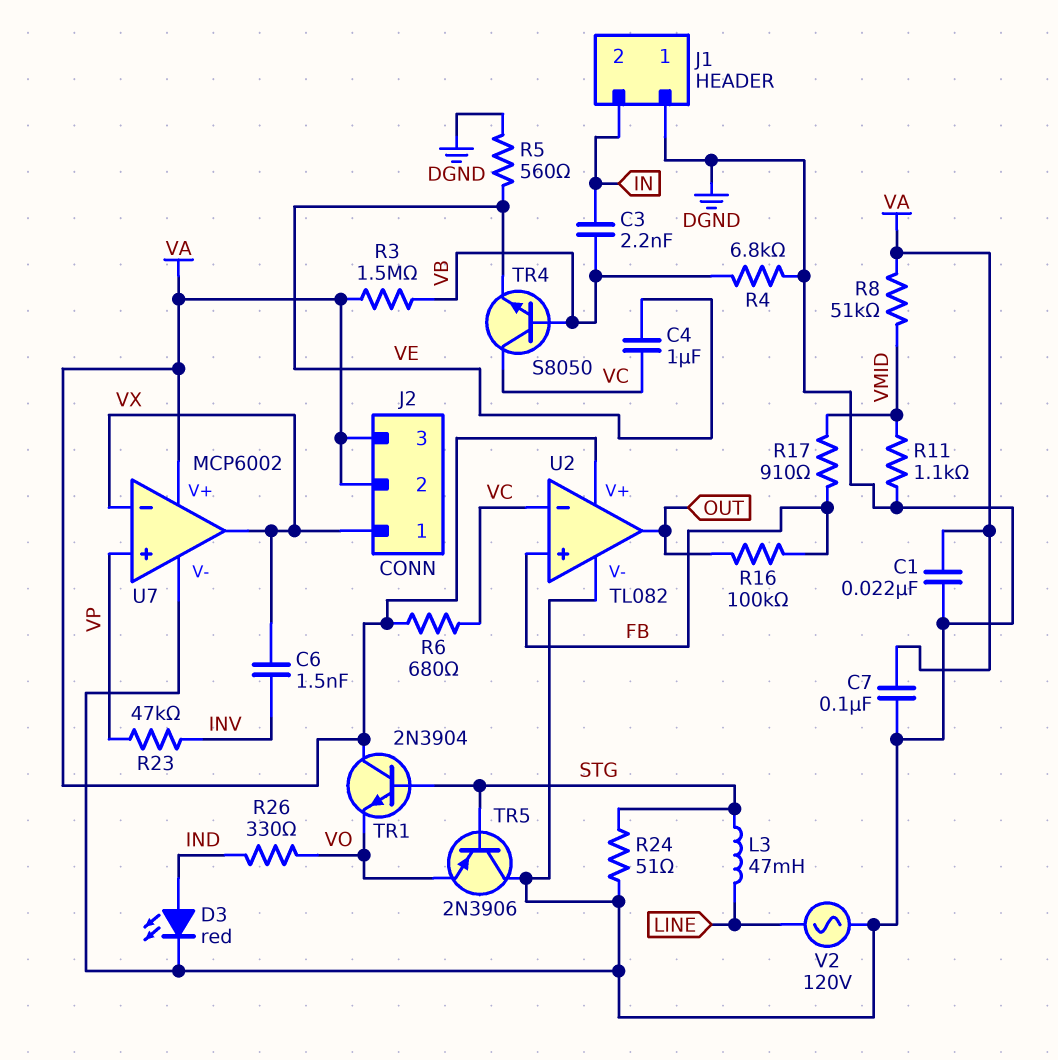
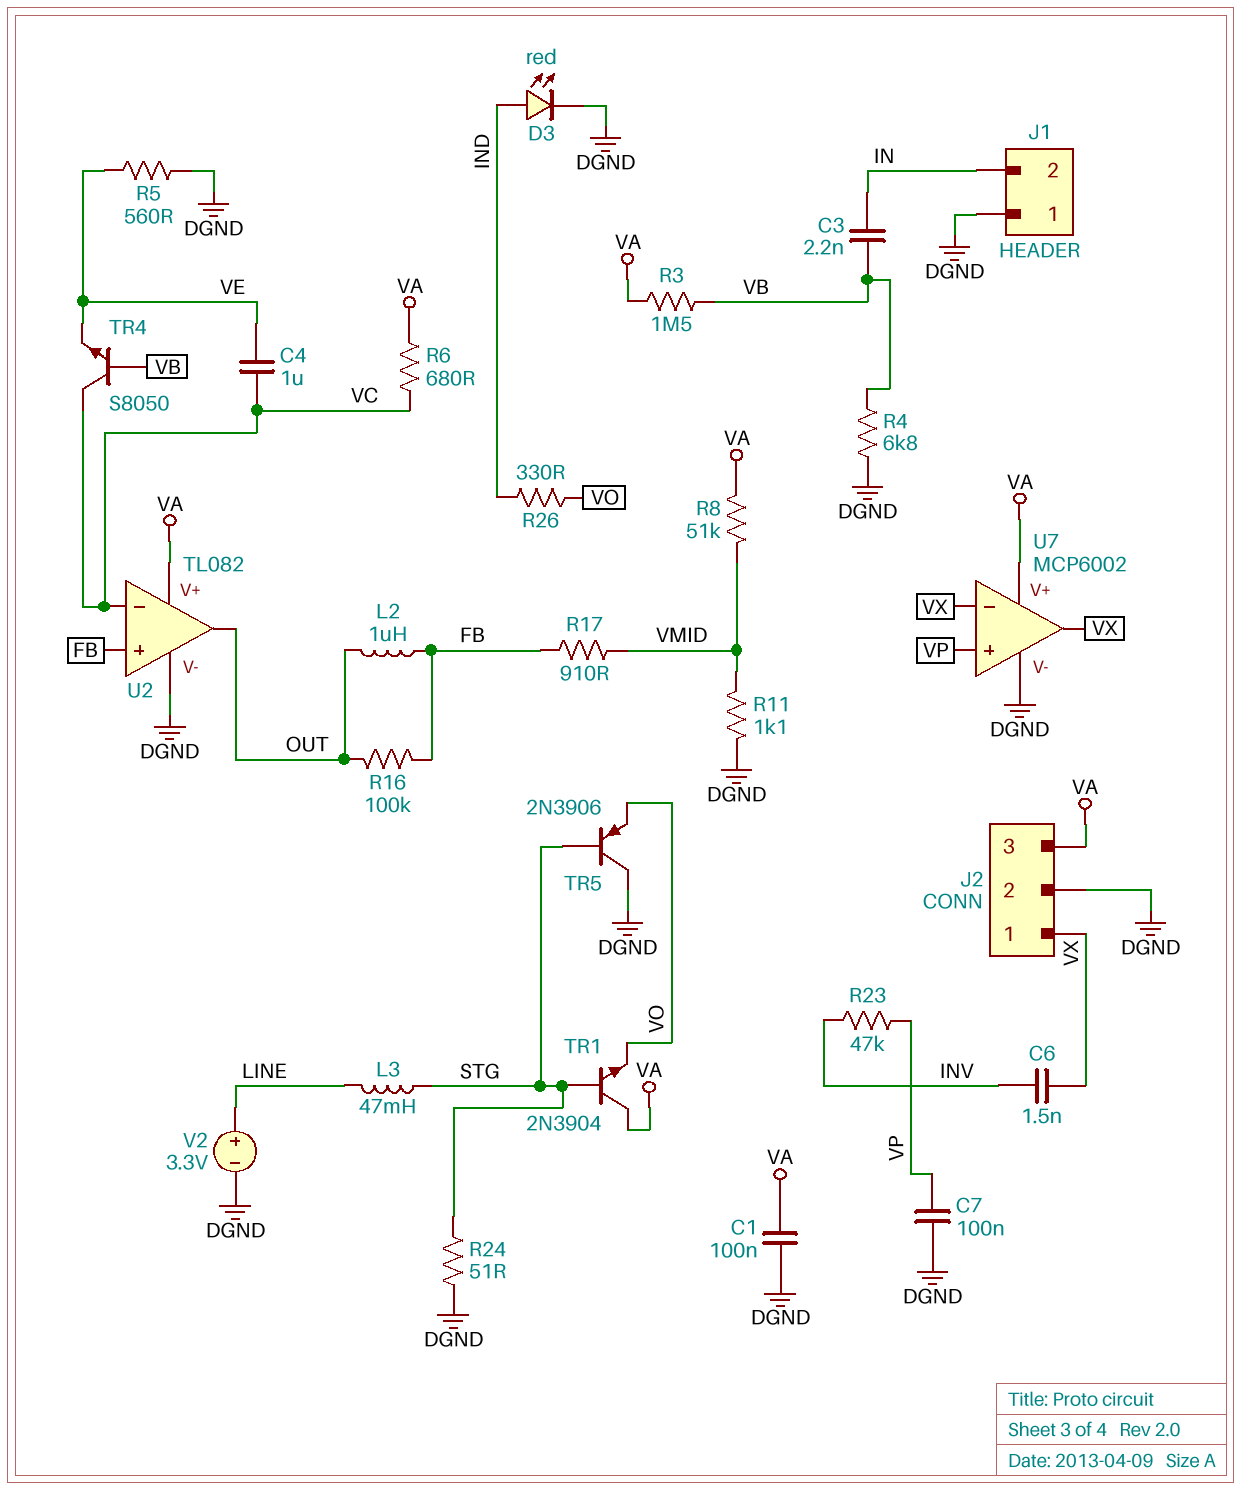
C1: 22nF (DGND, VA) -> 100nF (DGND, VA)
C7: 100nF (DGND, VA) -> 100nF (DGND, VP)
J2 pin 2: VA -> DGND
L2: none -> 1uH (FB, OUT)
V2: AC 120V (DGND, LINE) -> 3.3V (plus LINE, minus DGND)

